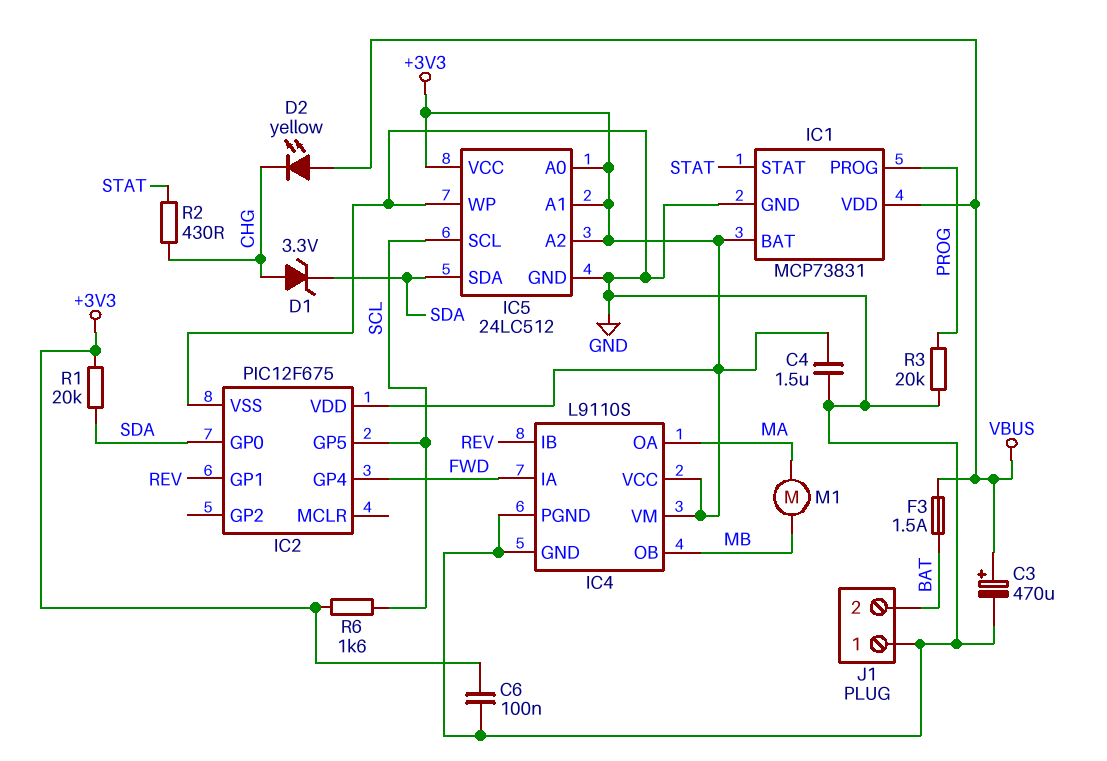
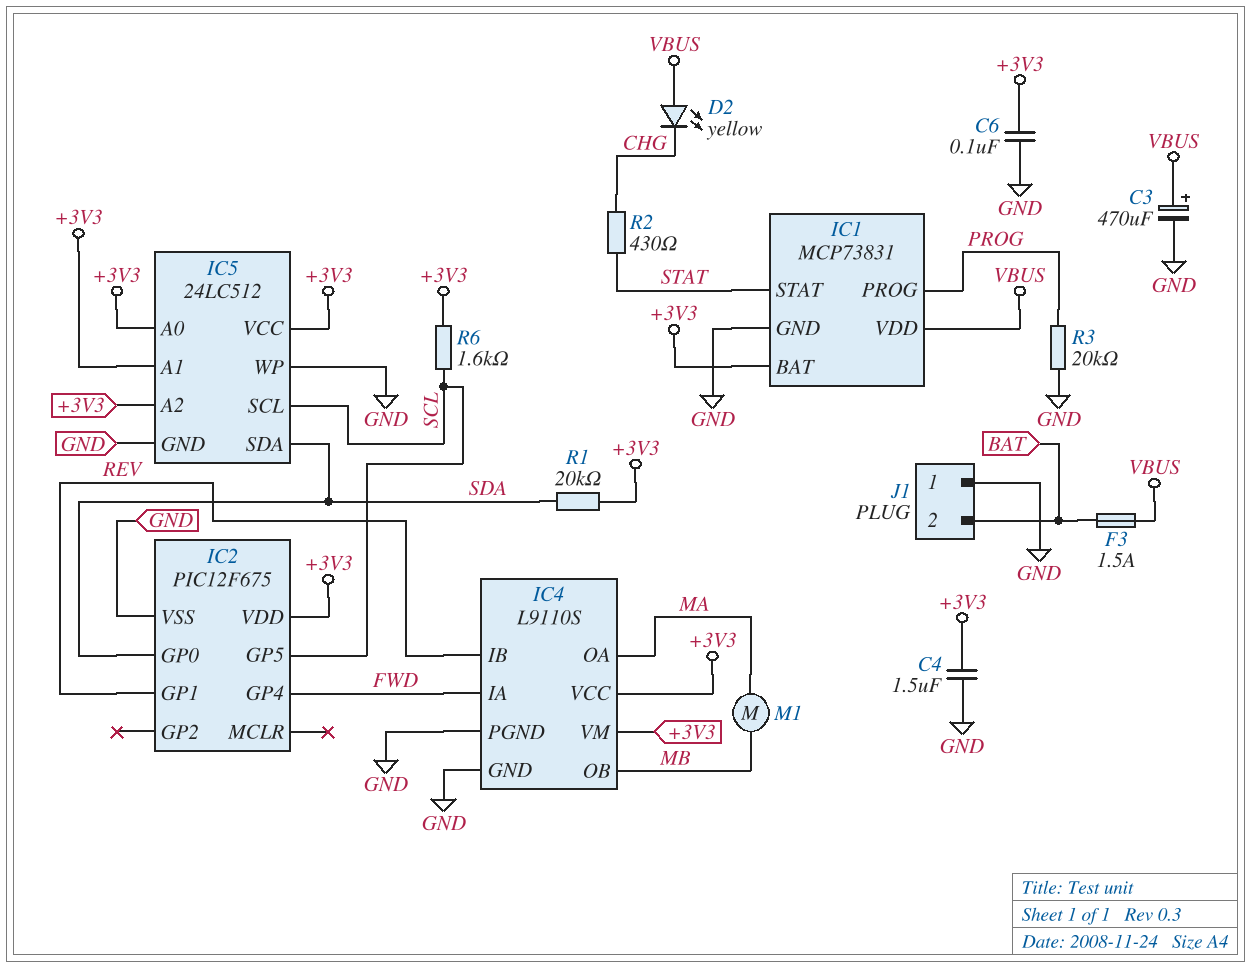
D1: zener 3.3V (A CHG, K SDA) -> none

